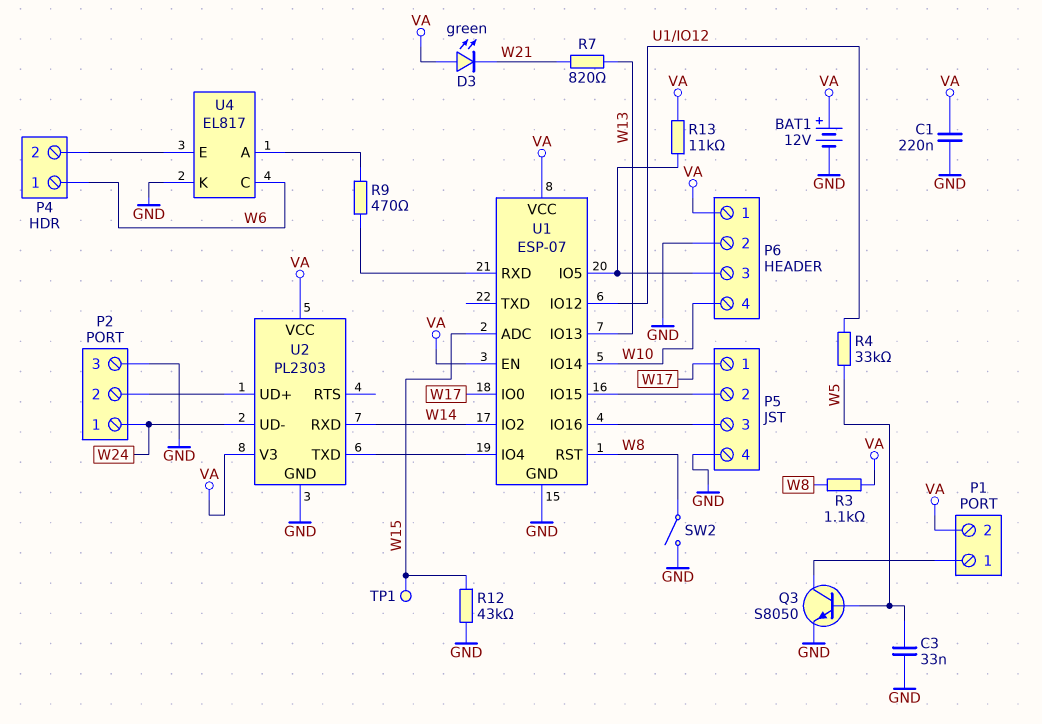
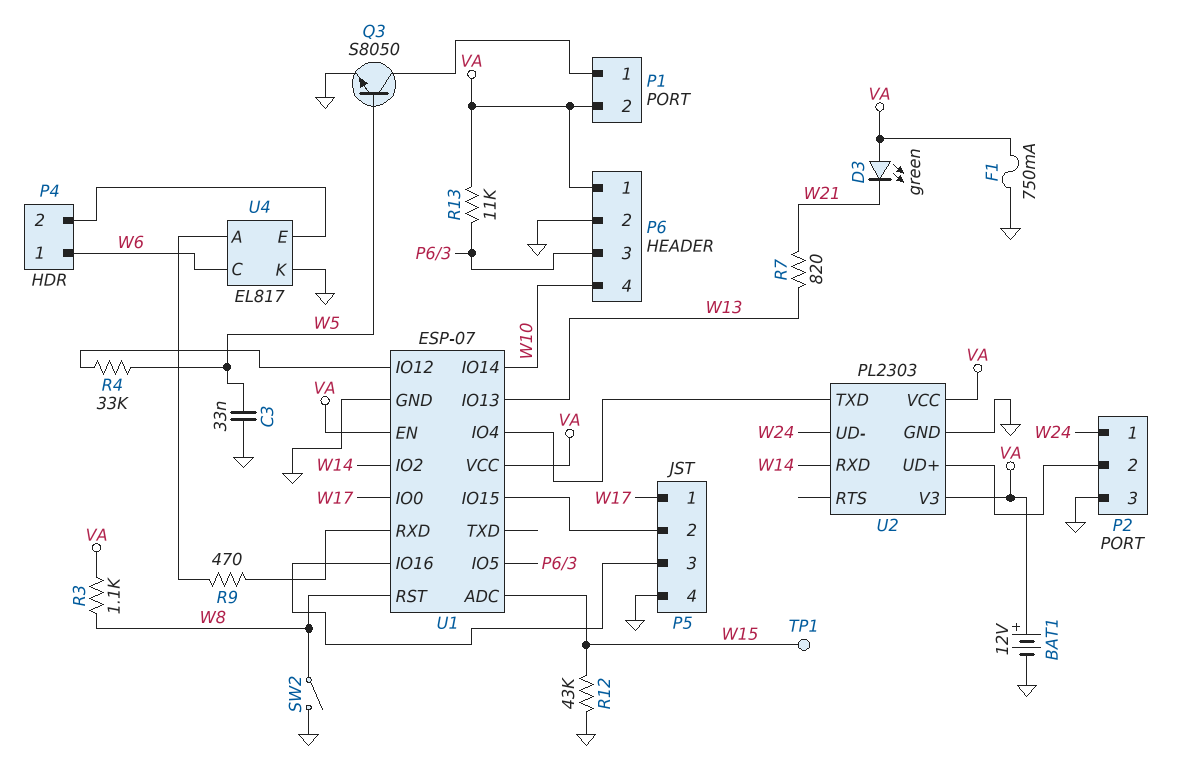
C1: 220nF (GND, VA) -> none
F1: none -> 750mA (GND, VA)

